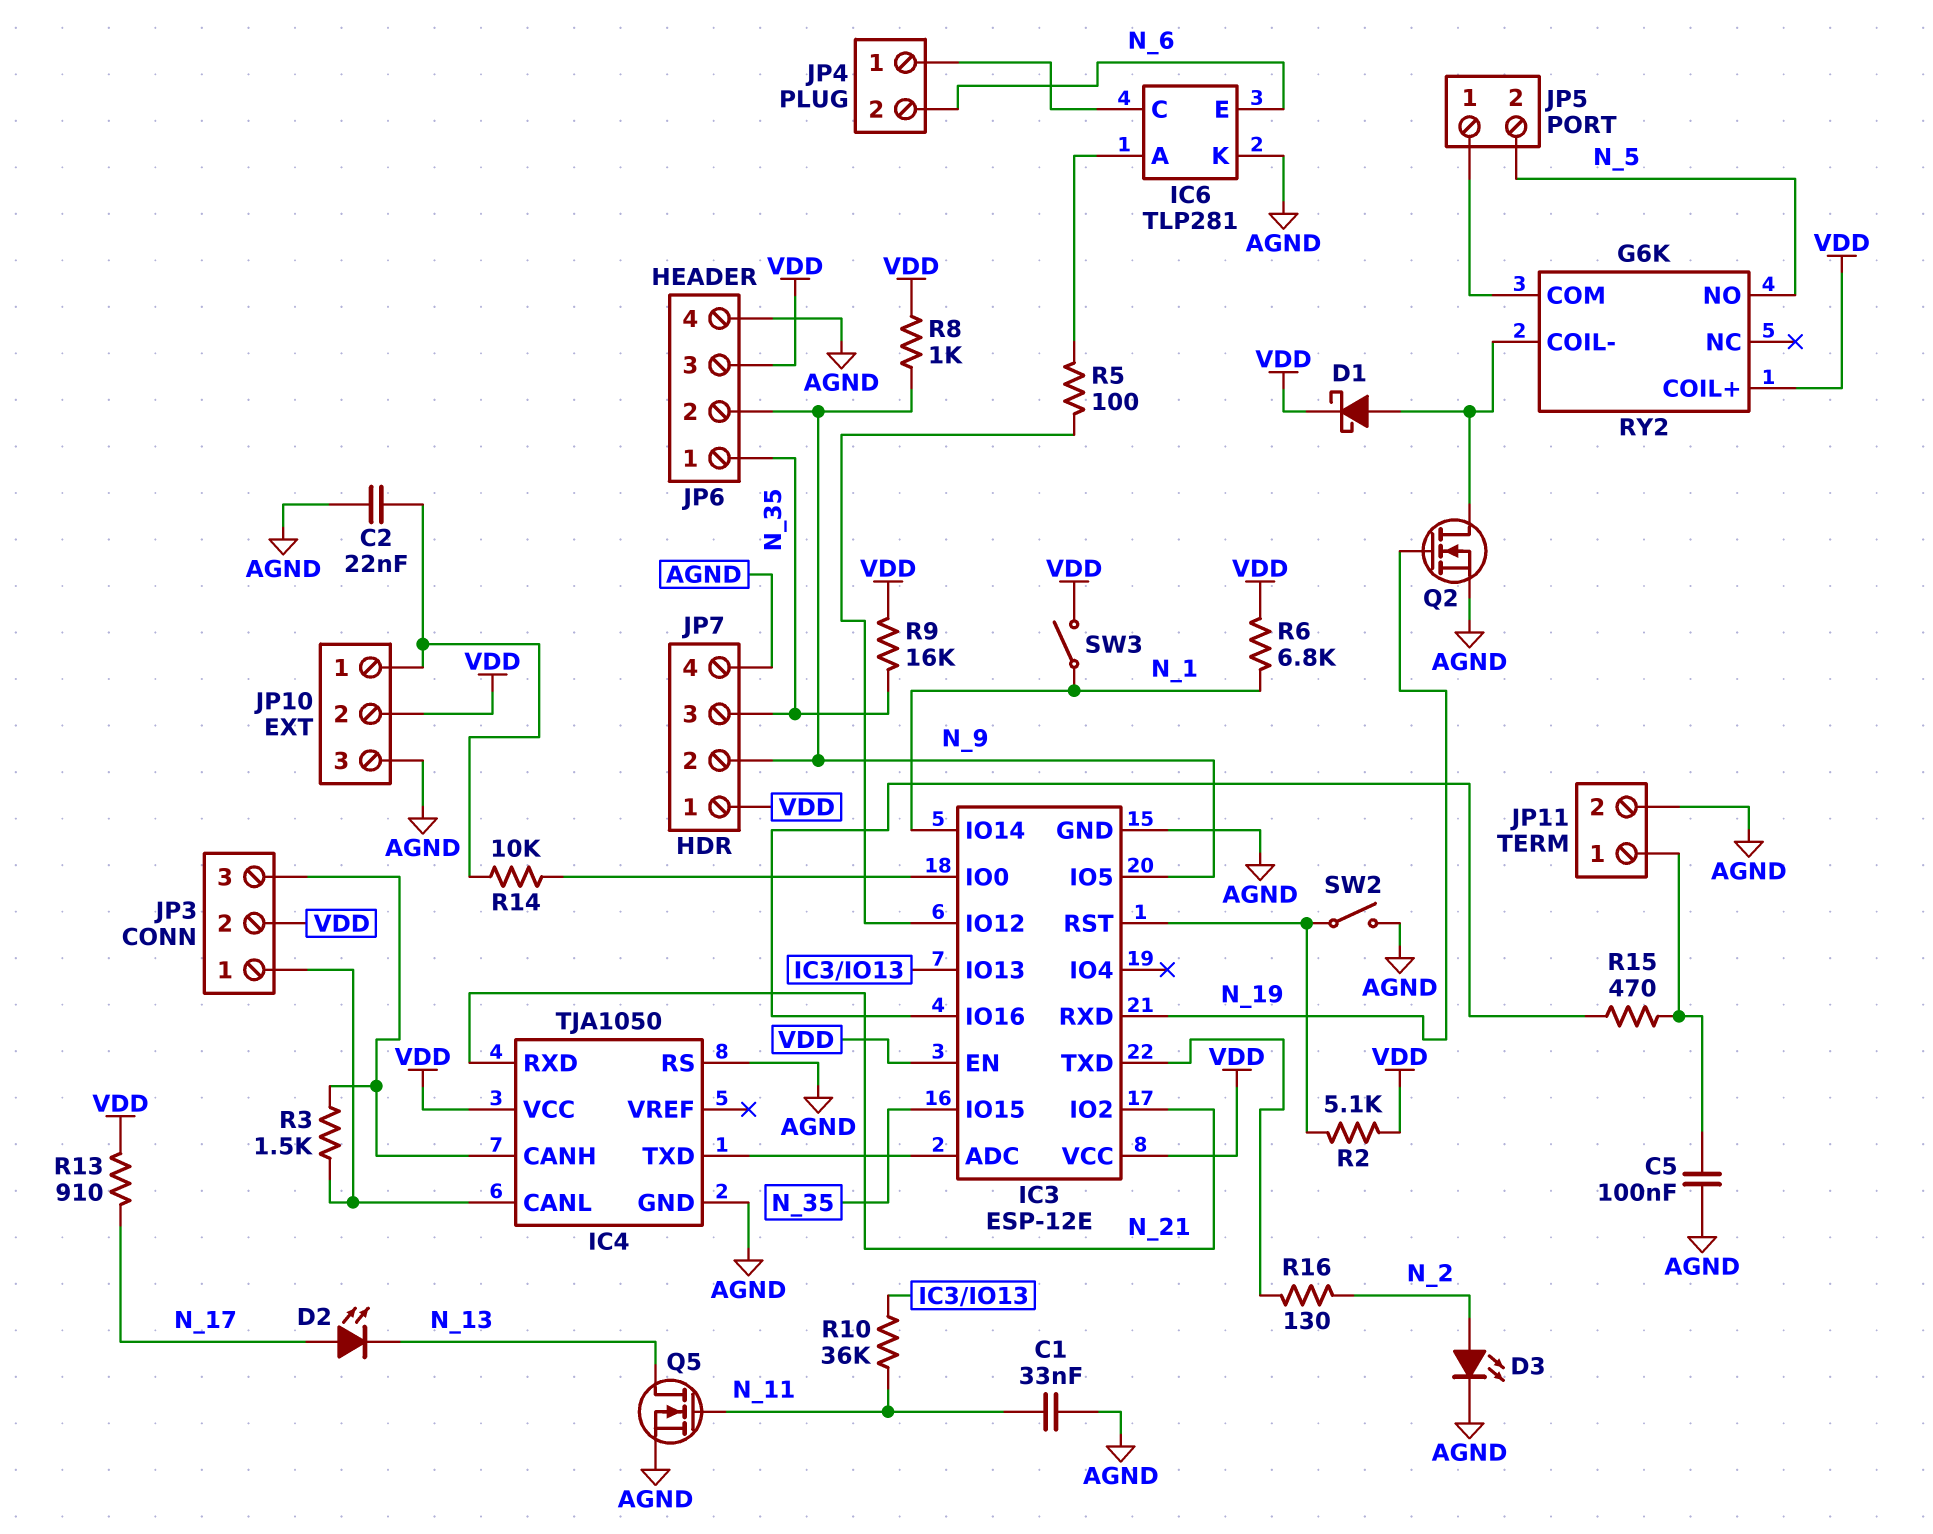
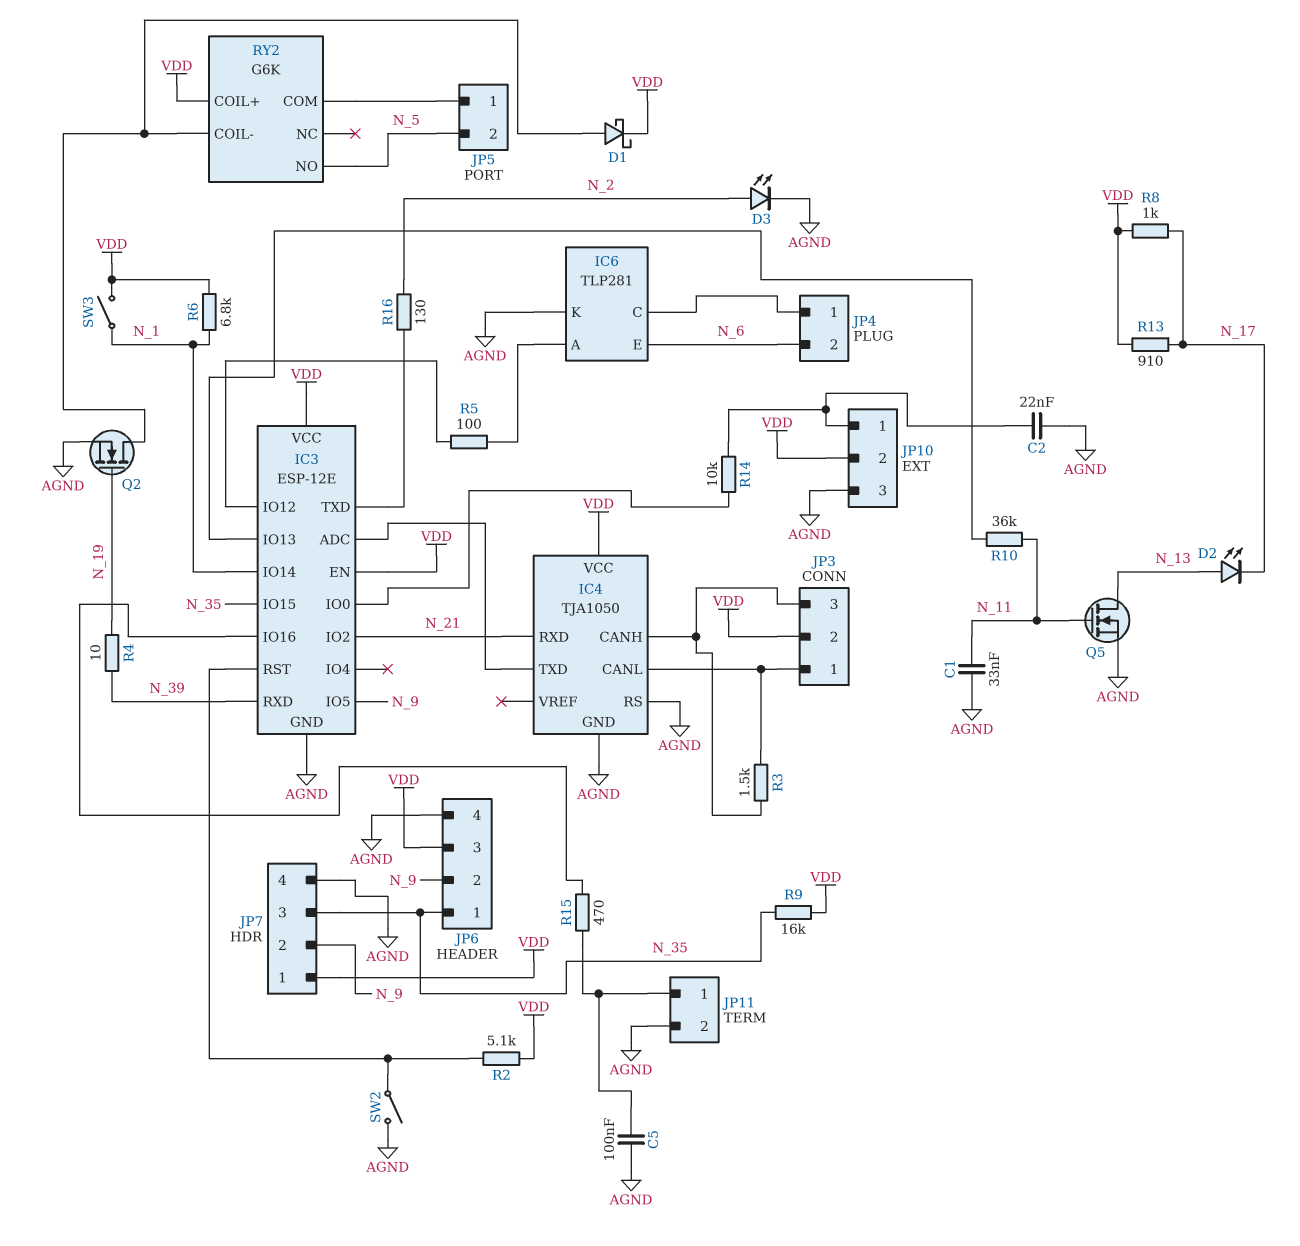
D2: LED (A N_17, K N_13) -> LED (A N_13, K N_17)
IC3 pin RXD: N_19 -> N_39
R4: none -> 10 (N_19, N_39)
R8: 1k (N_9, VDD) -> 1k (N_17, VDD)

